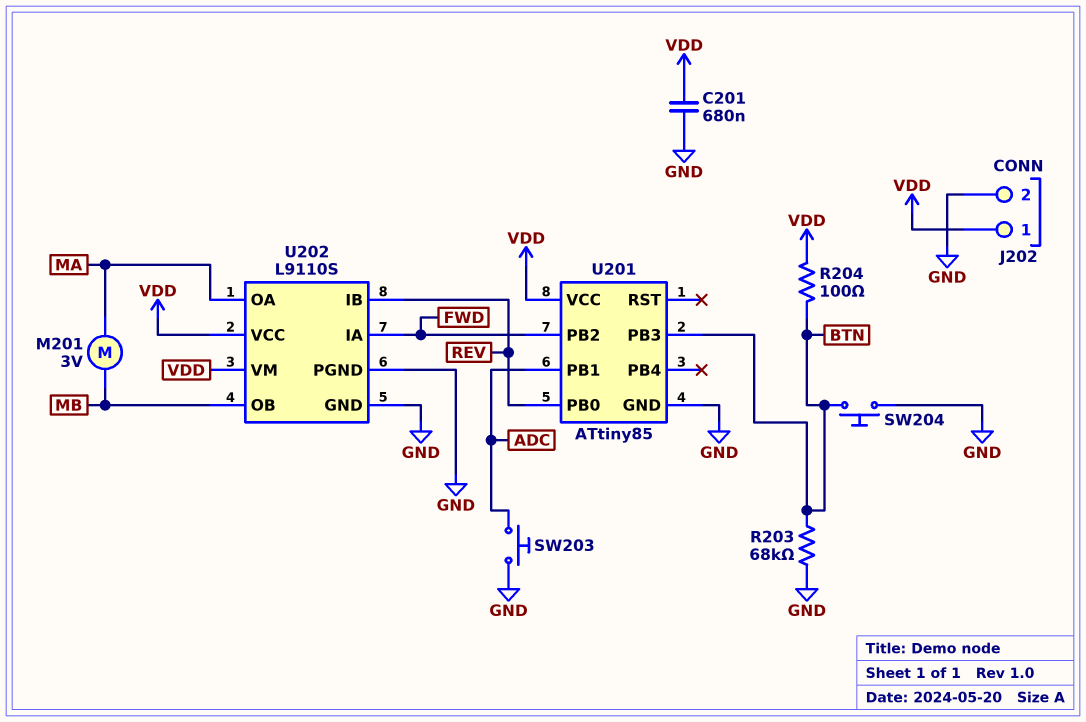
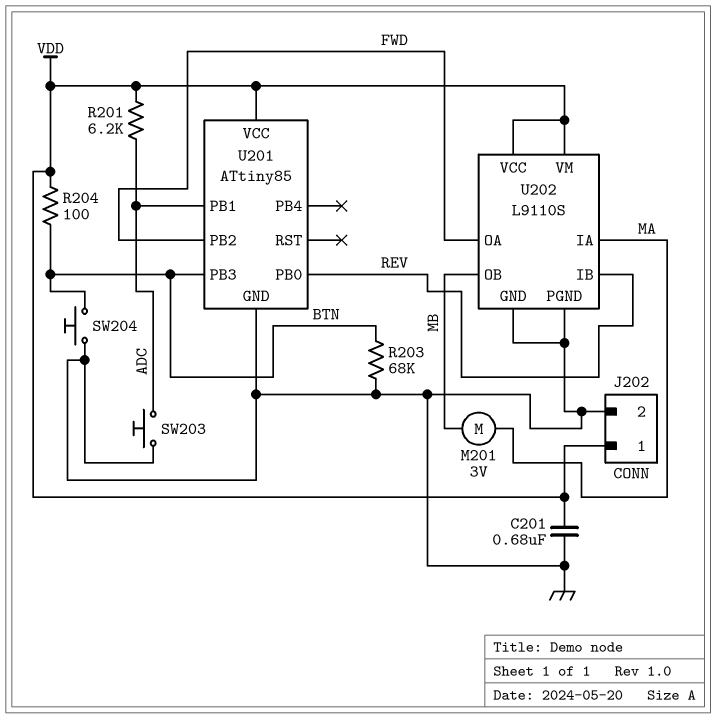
R201: none -> 6.2k (ADC, VDD)
U202 pin IA: FWD -> MA
U202 pin OA: MA -> FWD

